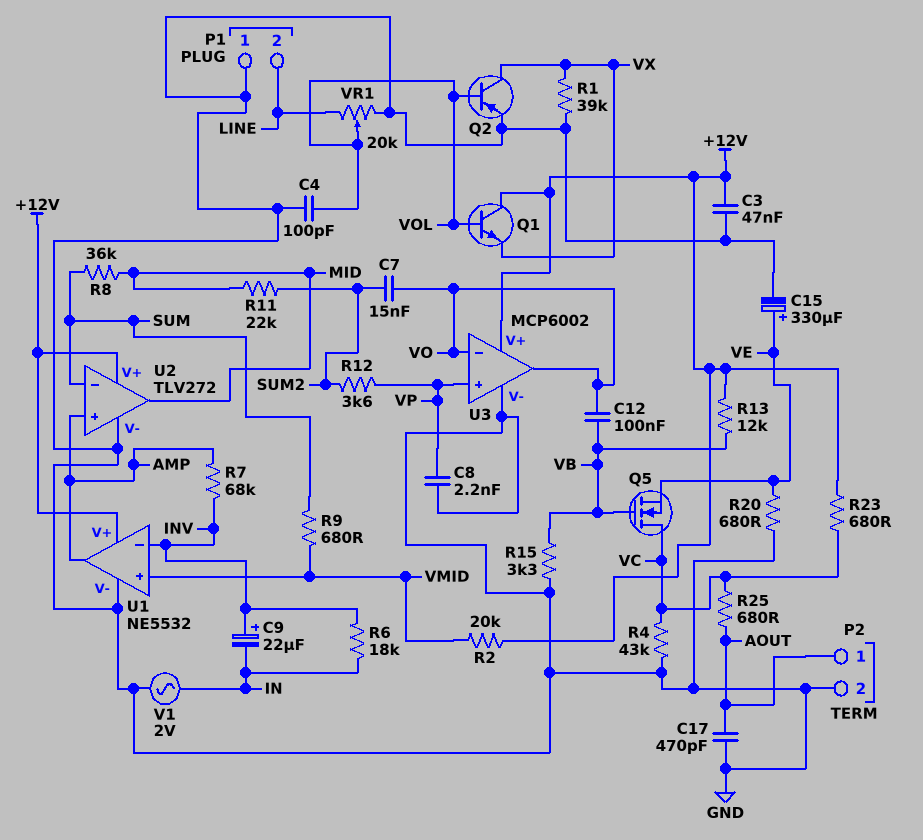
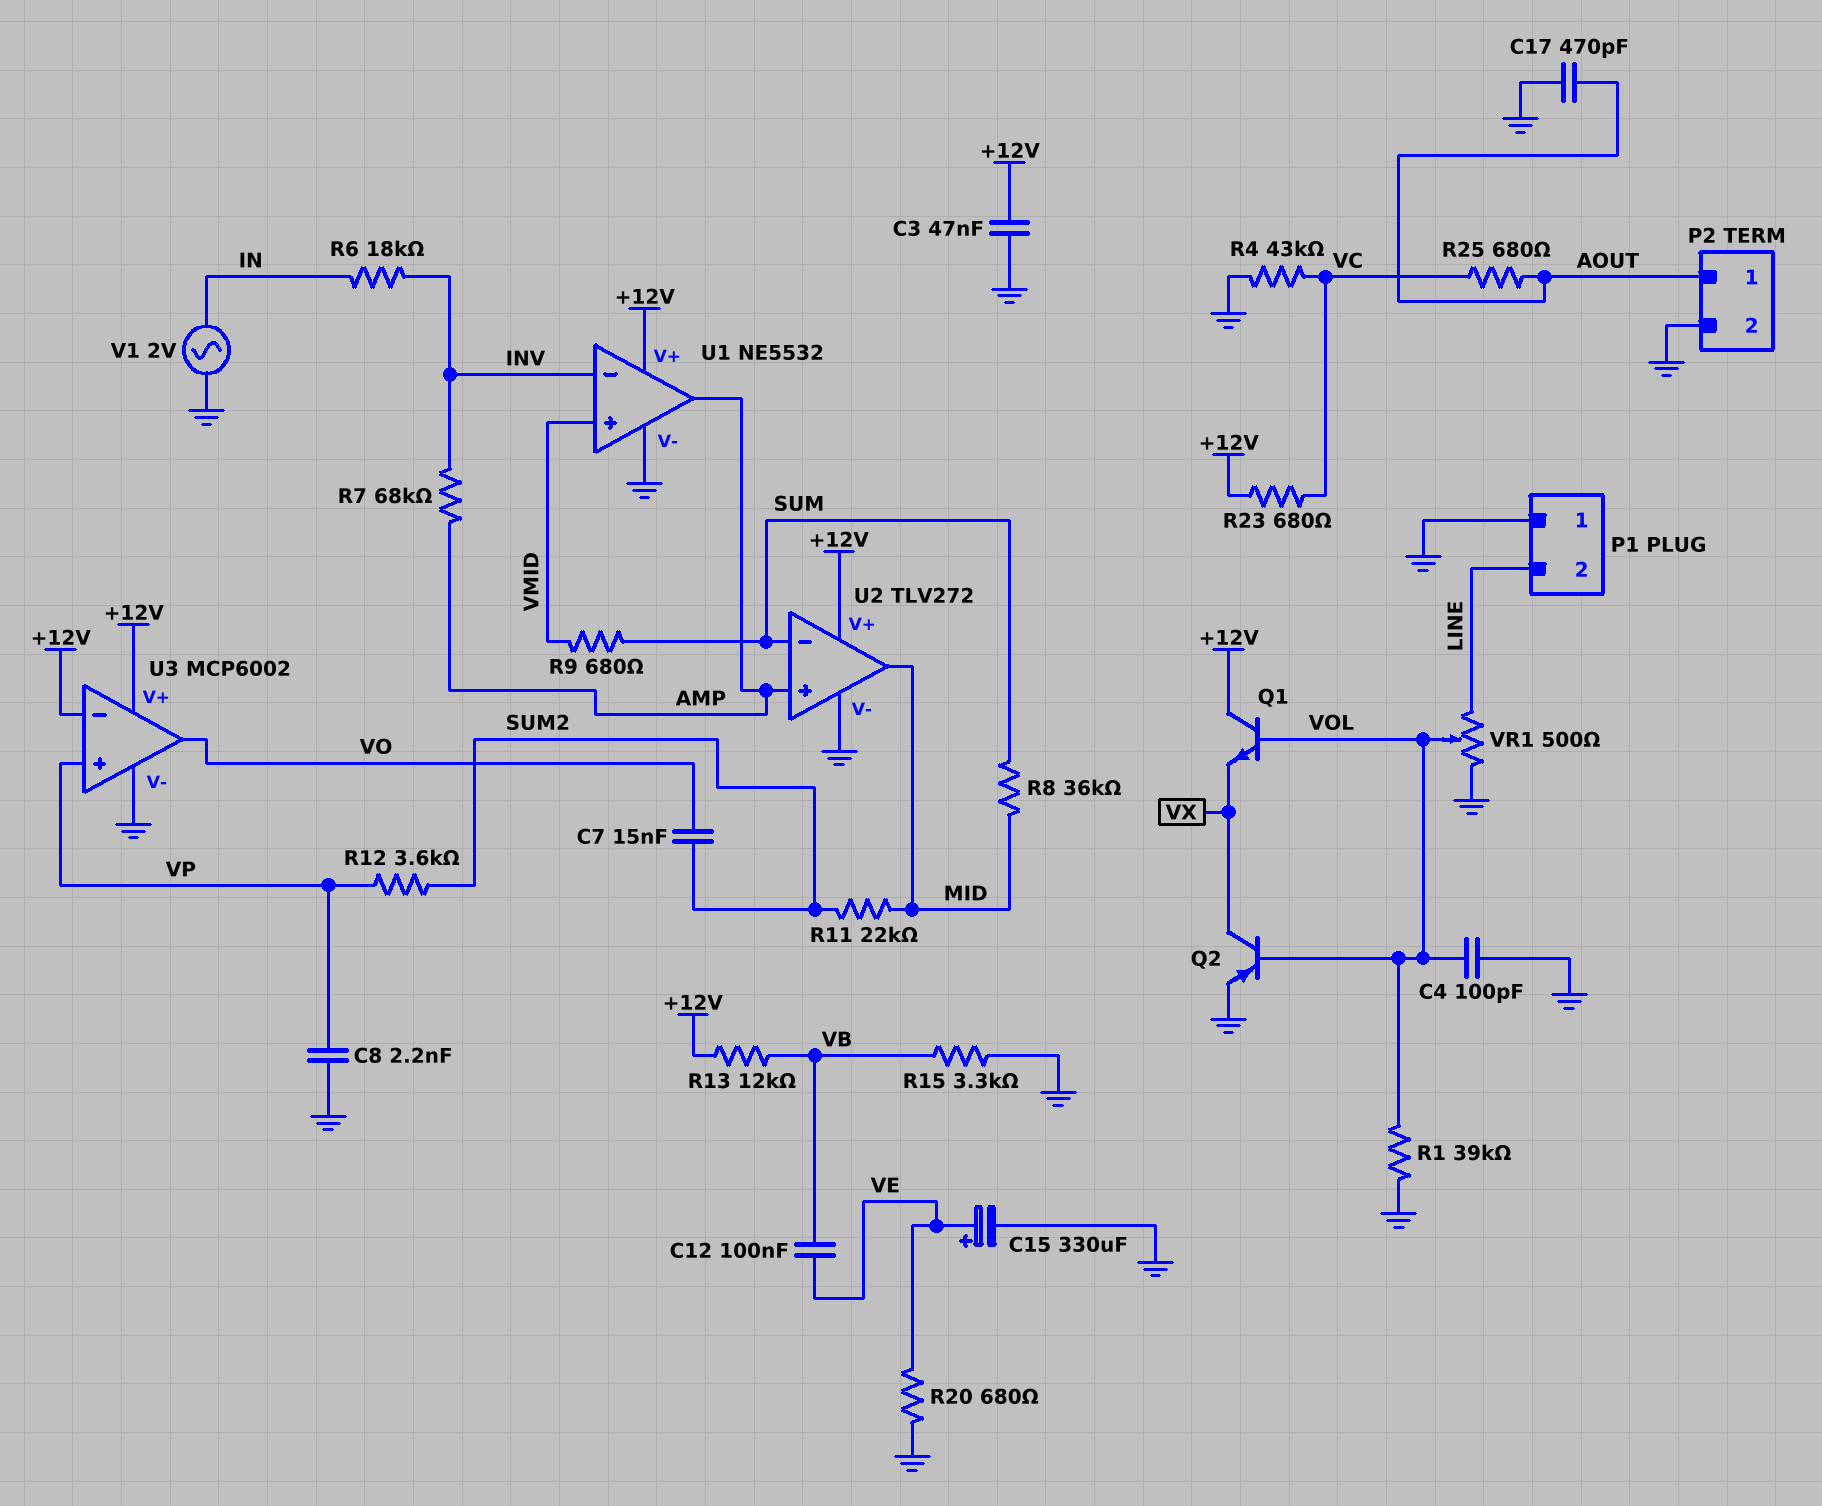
C9: 22uF (plus INV, minus IN) -> none
C12: 100nF (VB, VO) -> 100nF (VB, VE)
Q5: NMOS (G VB, D VC, S VE) -> none
R1: 39k (GND, VX) -> 39k (GND, VOL)
R2: 20k (+12V, VMID) -> none
U3 pin in-: VO -> +12V
VR1: 20k (GND, LINE, wiper VOL) -> 500 (GND, LINE, wiper VOL)

